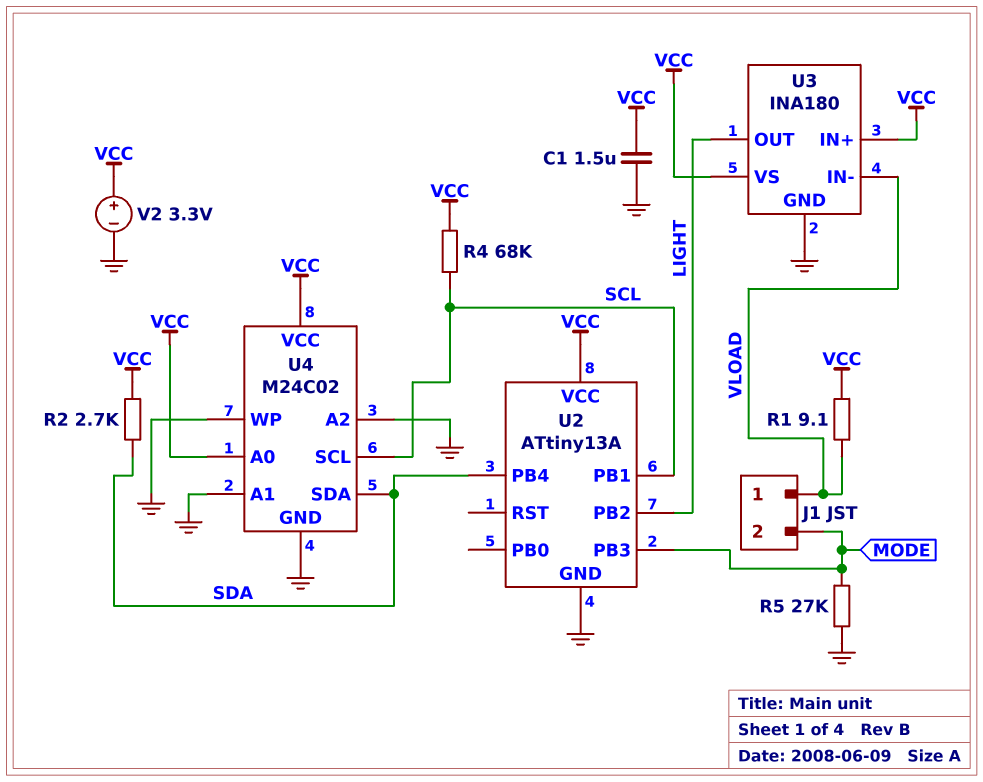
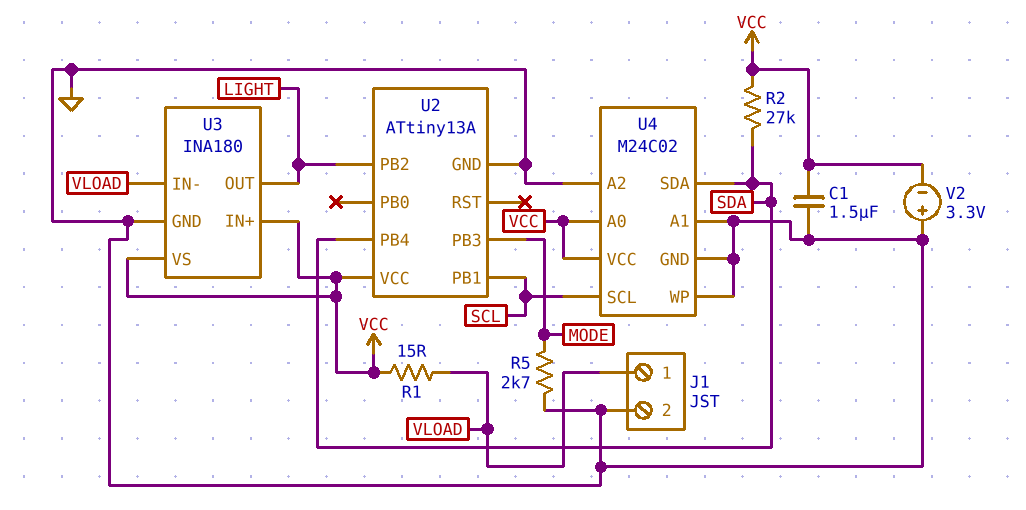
J1 pin 2: MODE -> GND
R1: 9.1 (VCC, VLOAD) -> 15 (VCC, VLOAD)
R2: 2.7k (SDA, VCC) -> 27k (SDA, VCC)
R4: 68k (SCL, VCC) -> none
R5: 27k (GND, MODE) -> 2.7k (GND, MODE)
V2: 3.3V (plus VCC, minus GND) -> 3.3V (plus GND, minus VCC)

